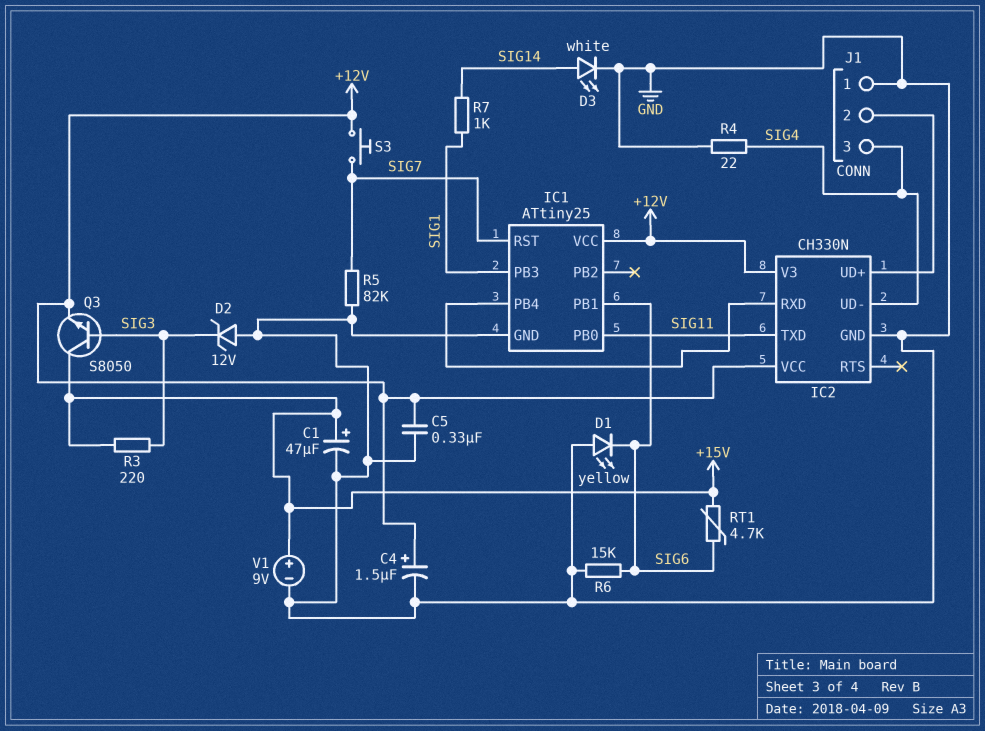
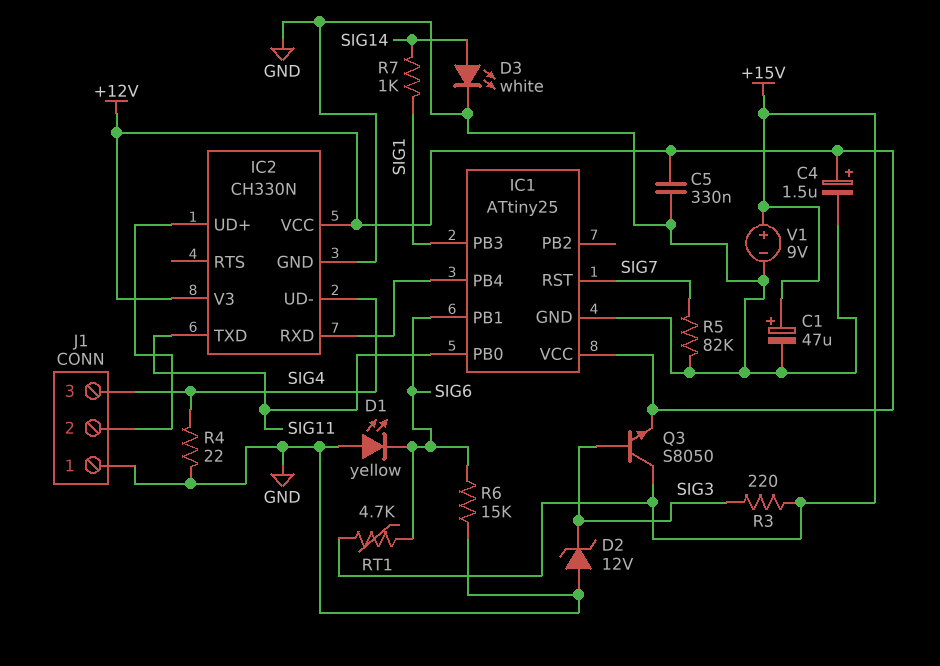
S3: button (+12V, SIG7) -> none

